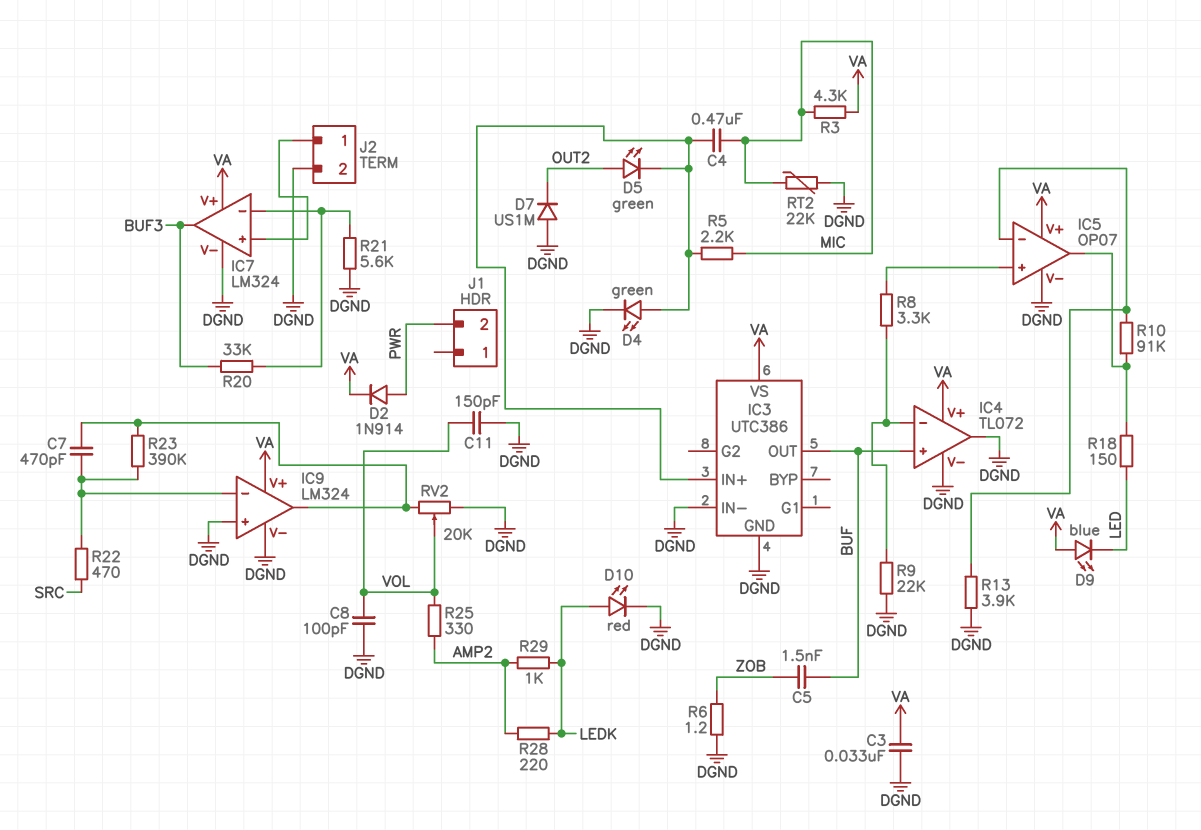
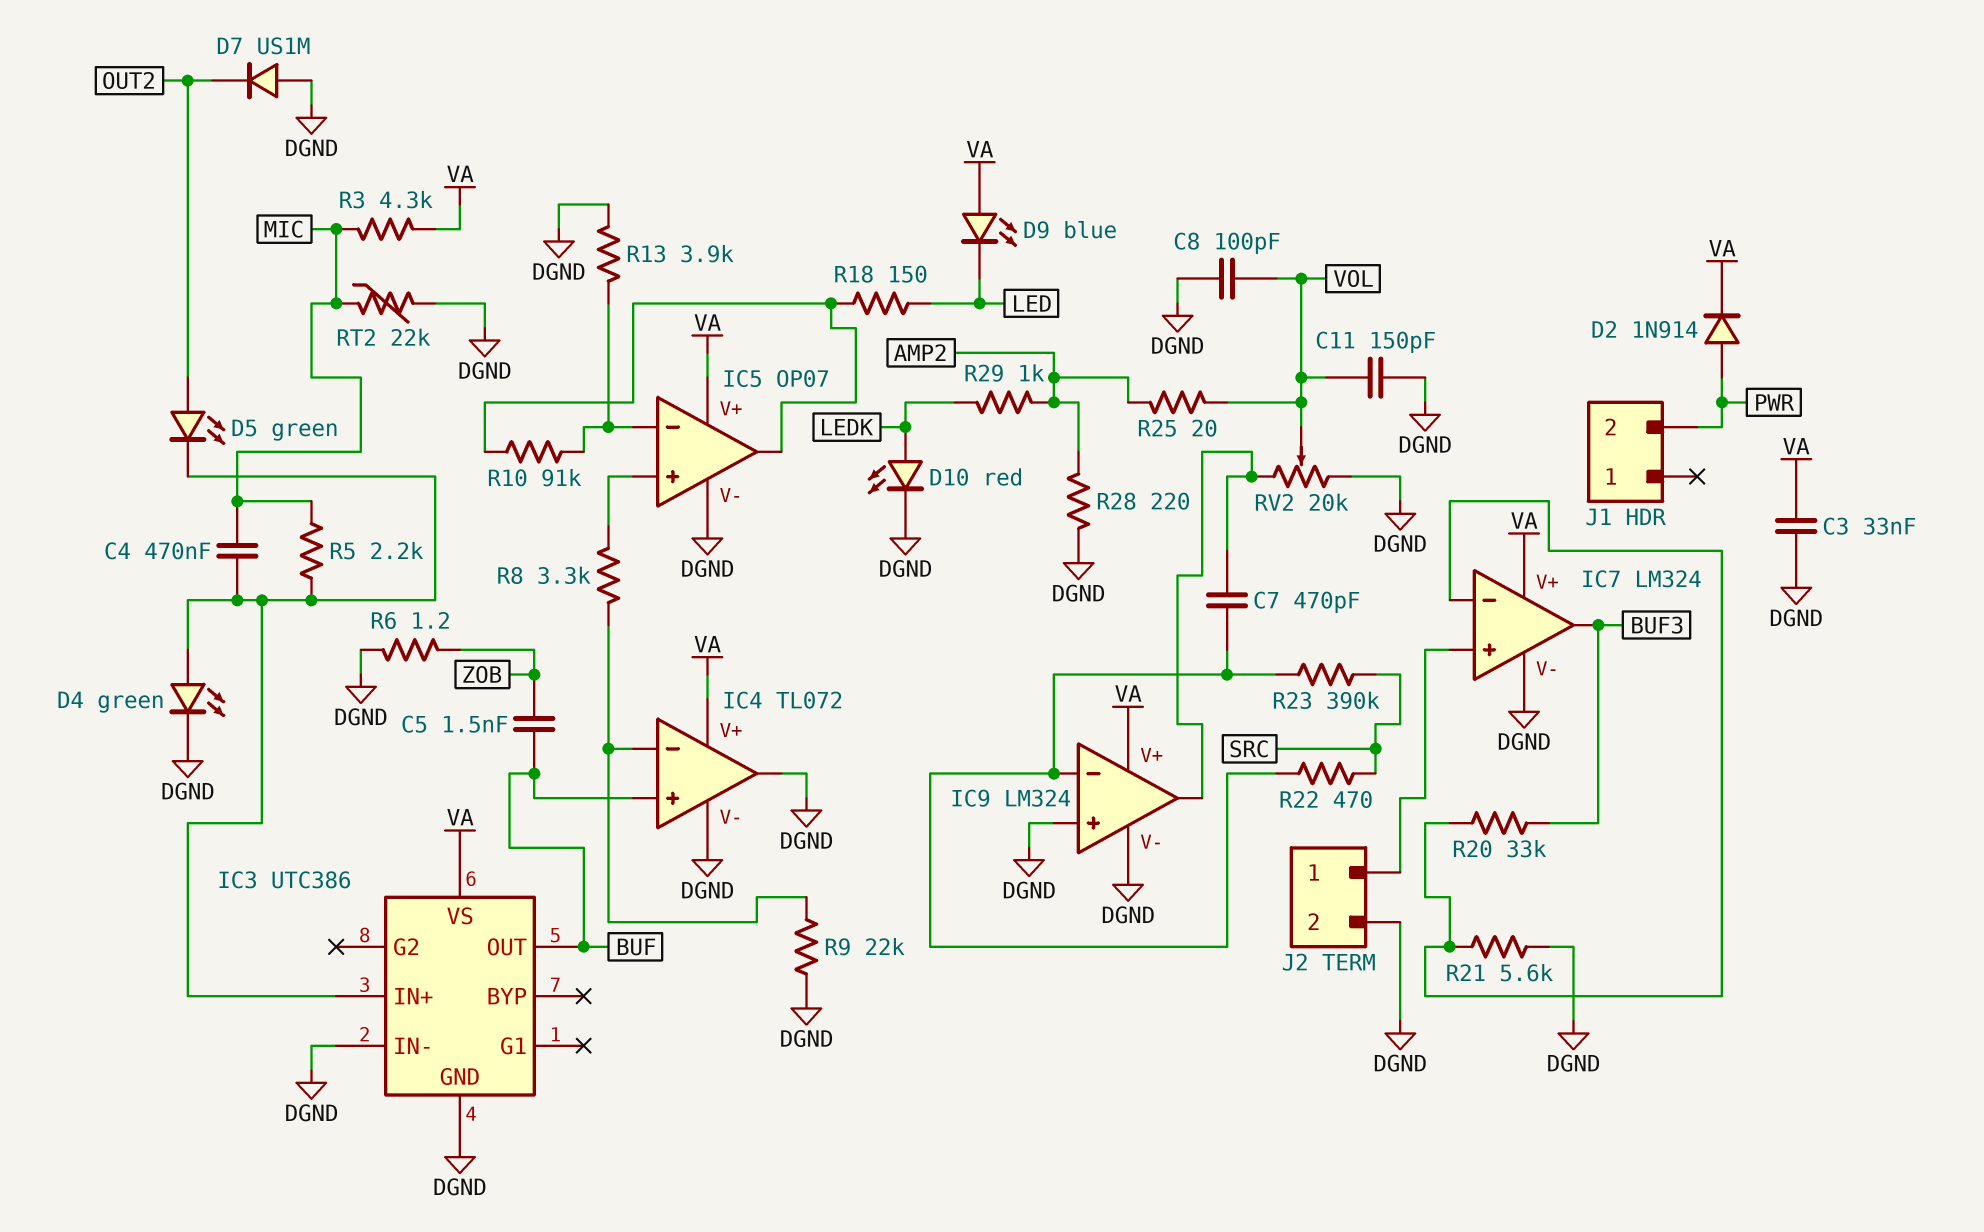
R23: 390k (IC9/in-, IC9/out) -> 390k (IC9/in-, SRC)
R25: 330 (AMP2, VOL) -> 20 (AMP2, VOL)
R28: 220 (AMP2, LEDK) -> 220 (AMP2, DGND)

